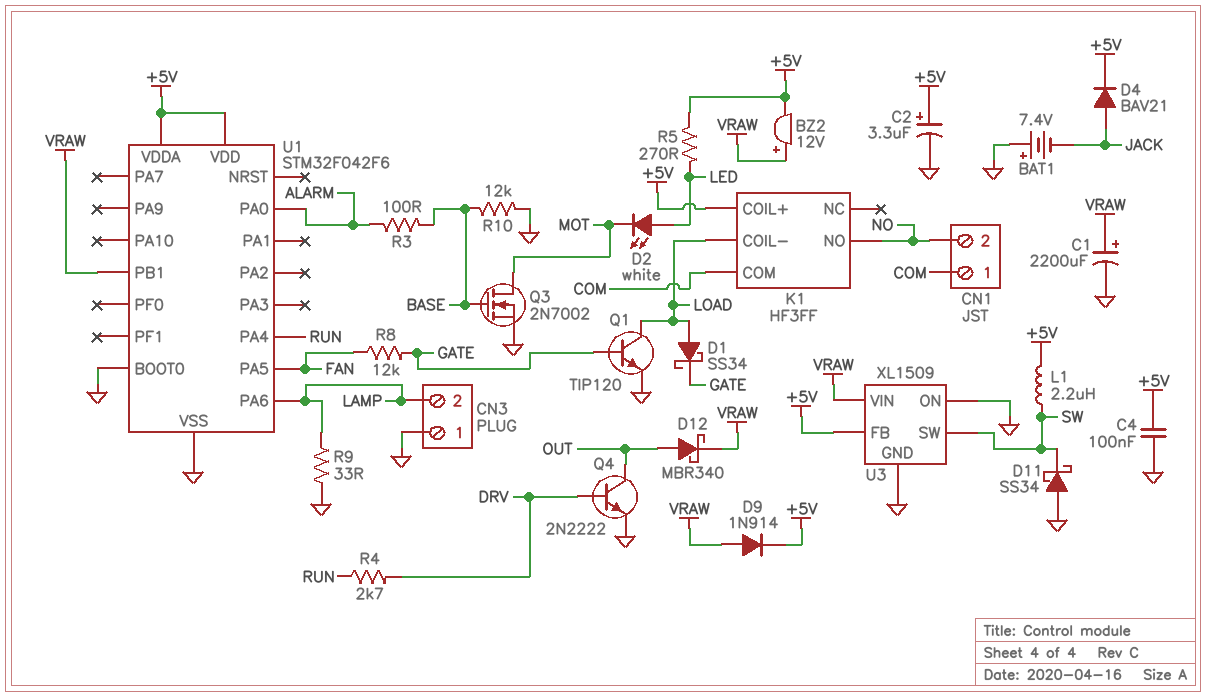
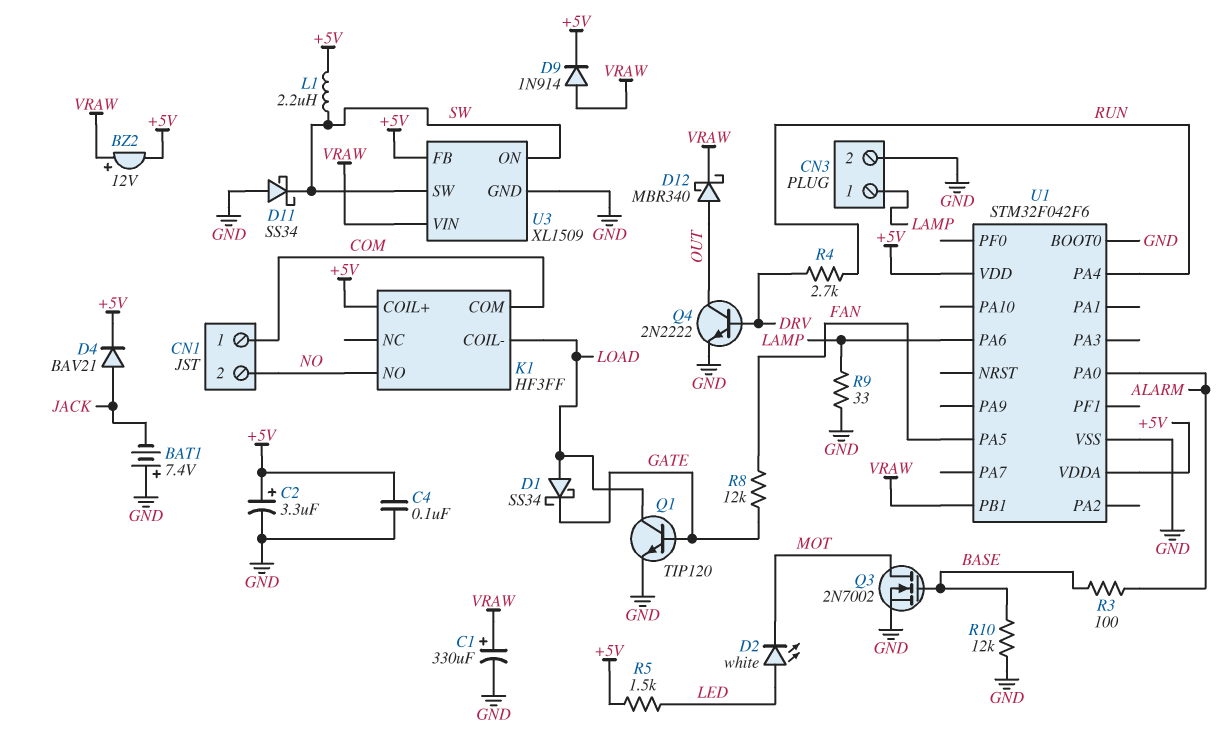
C1: 2200uF (plus VRAW, minus GND) -> 330uF (plus VRAW, minus GND)
CN3 pin 1: GND -> LAMP
CN3 pin 2: LAMP -> GND
R5: 270 (+5V, LED) -> 1.5k (+5V, LED)
U3 pin ON: GND -> SW

